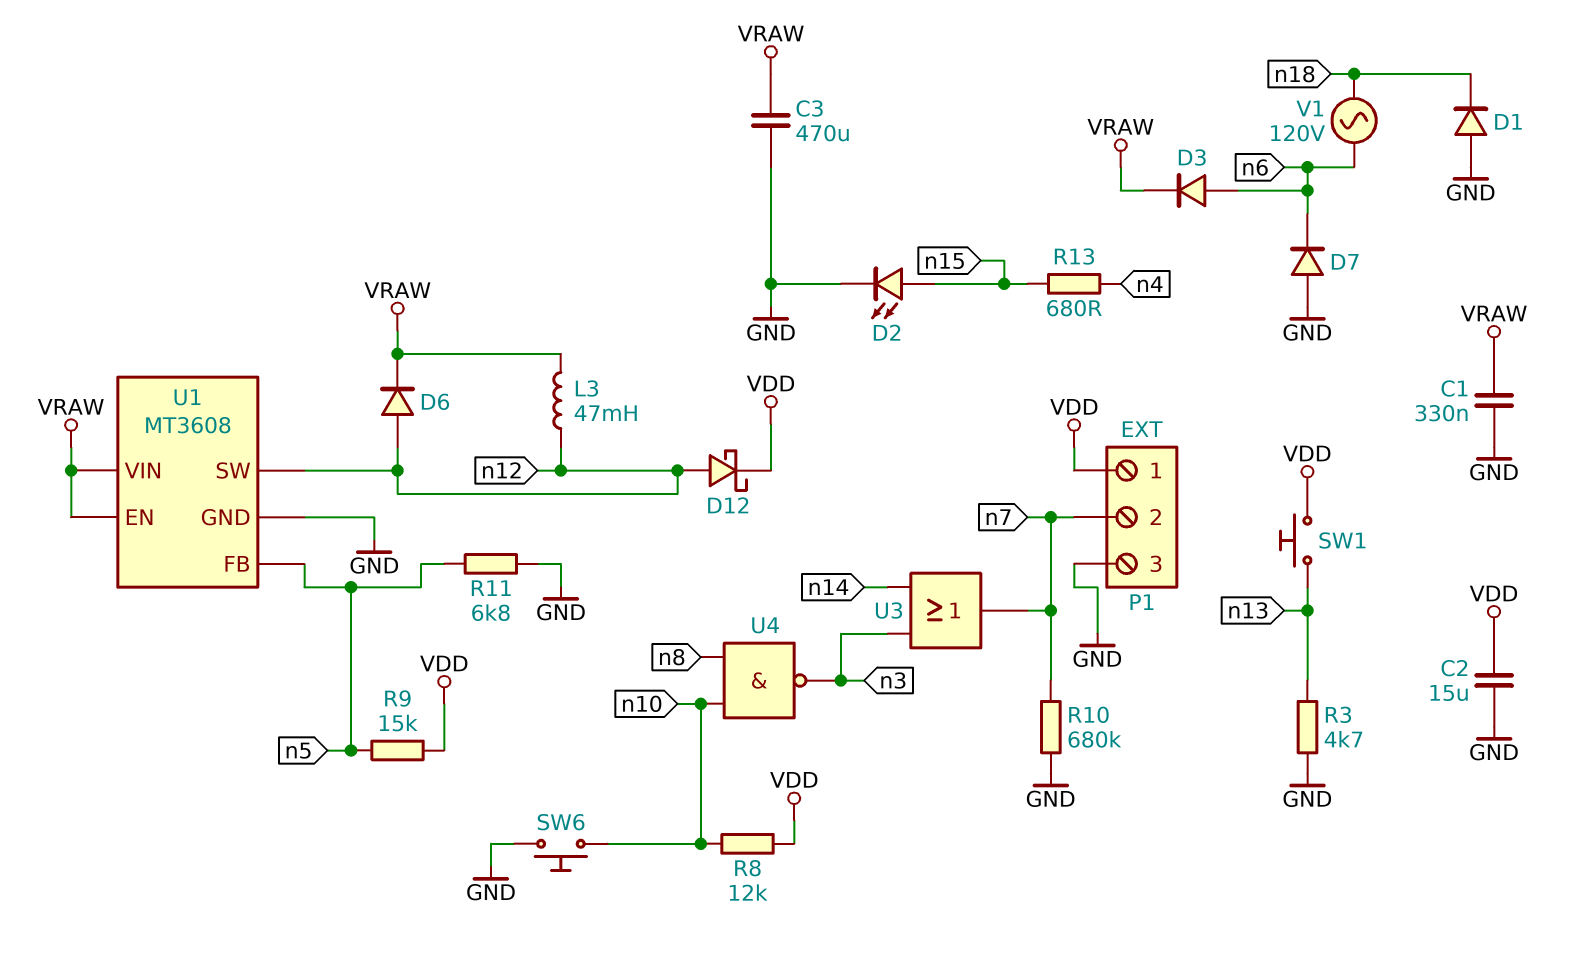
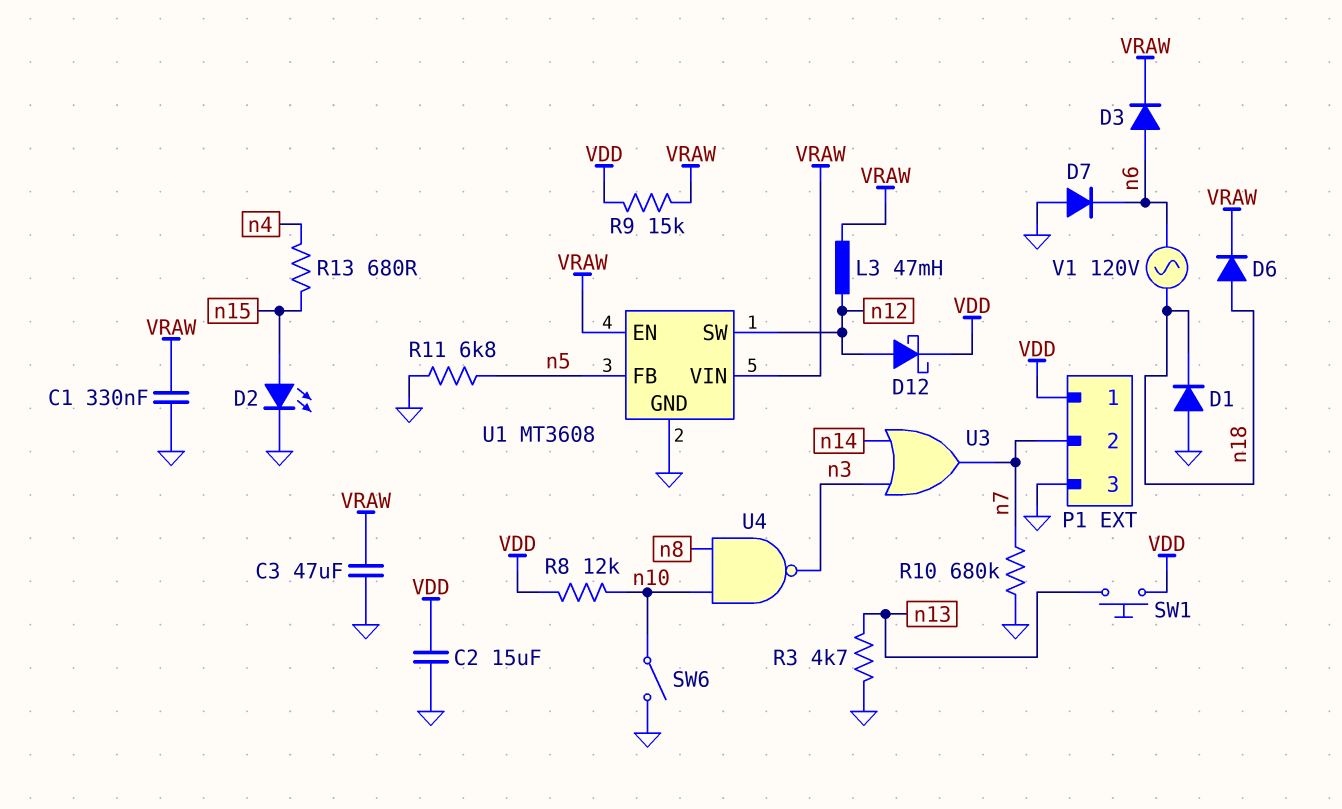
C3: 470uF (GND, VRAW) -> 47uF (GND, VRAW)
D6: diode (A n12, K VRAW) -> diode (A n18, K VRAW)
R9: 15k (VDD, n5) -> 15k (VDD, VRAW)
SW6: button (GND, n10) -> switch (GND, n10)

